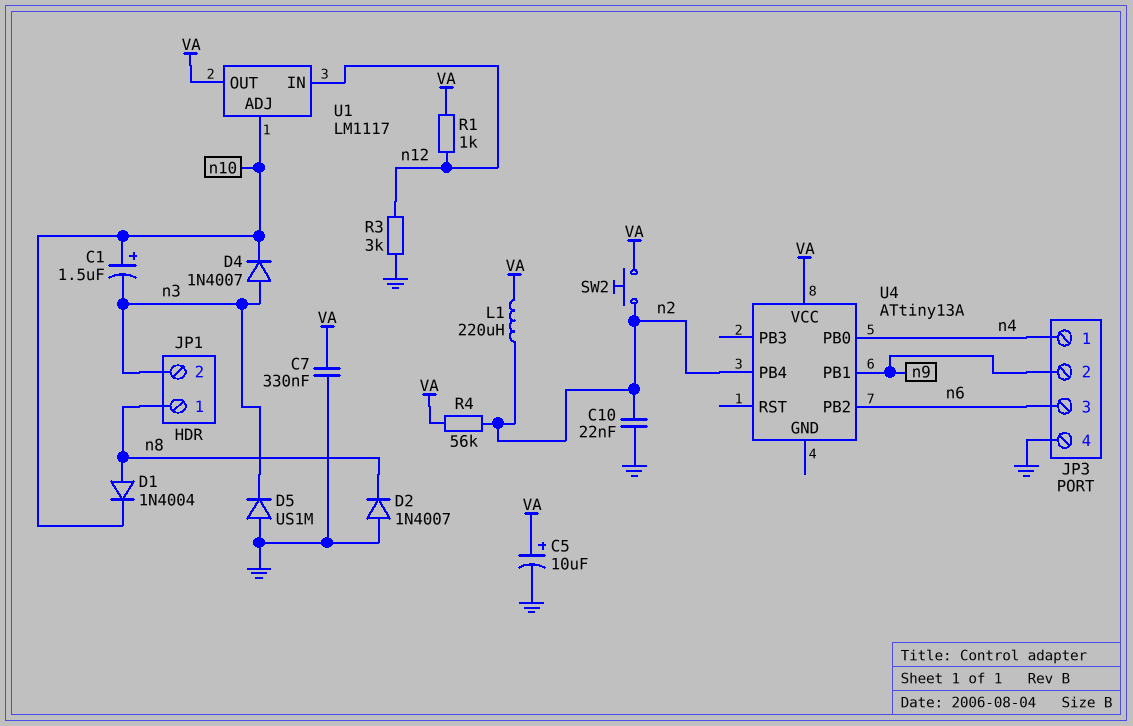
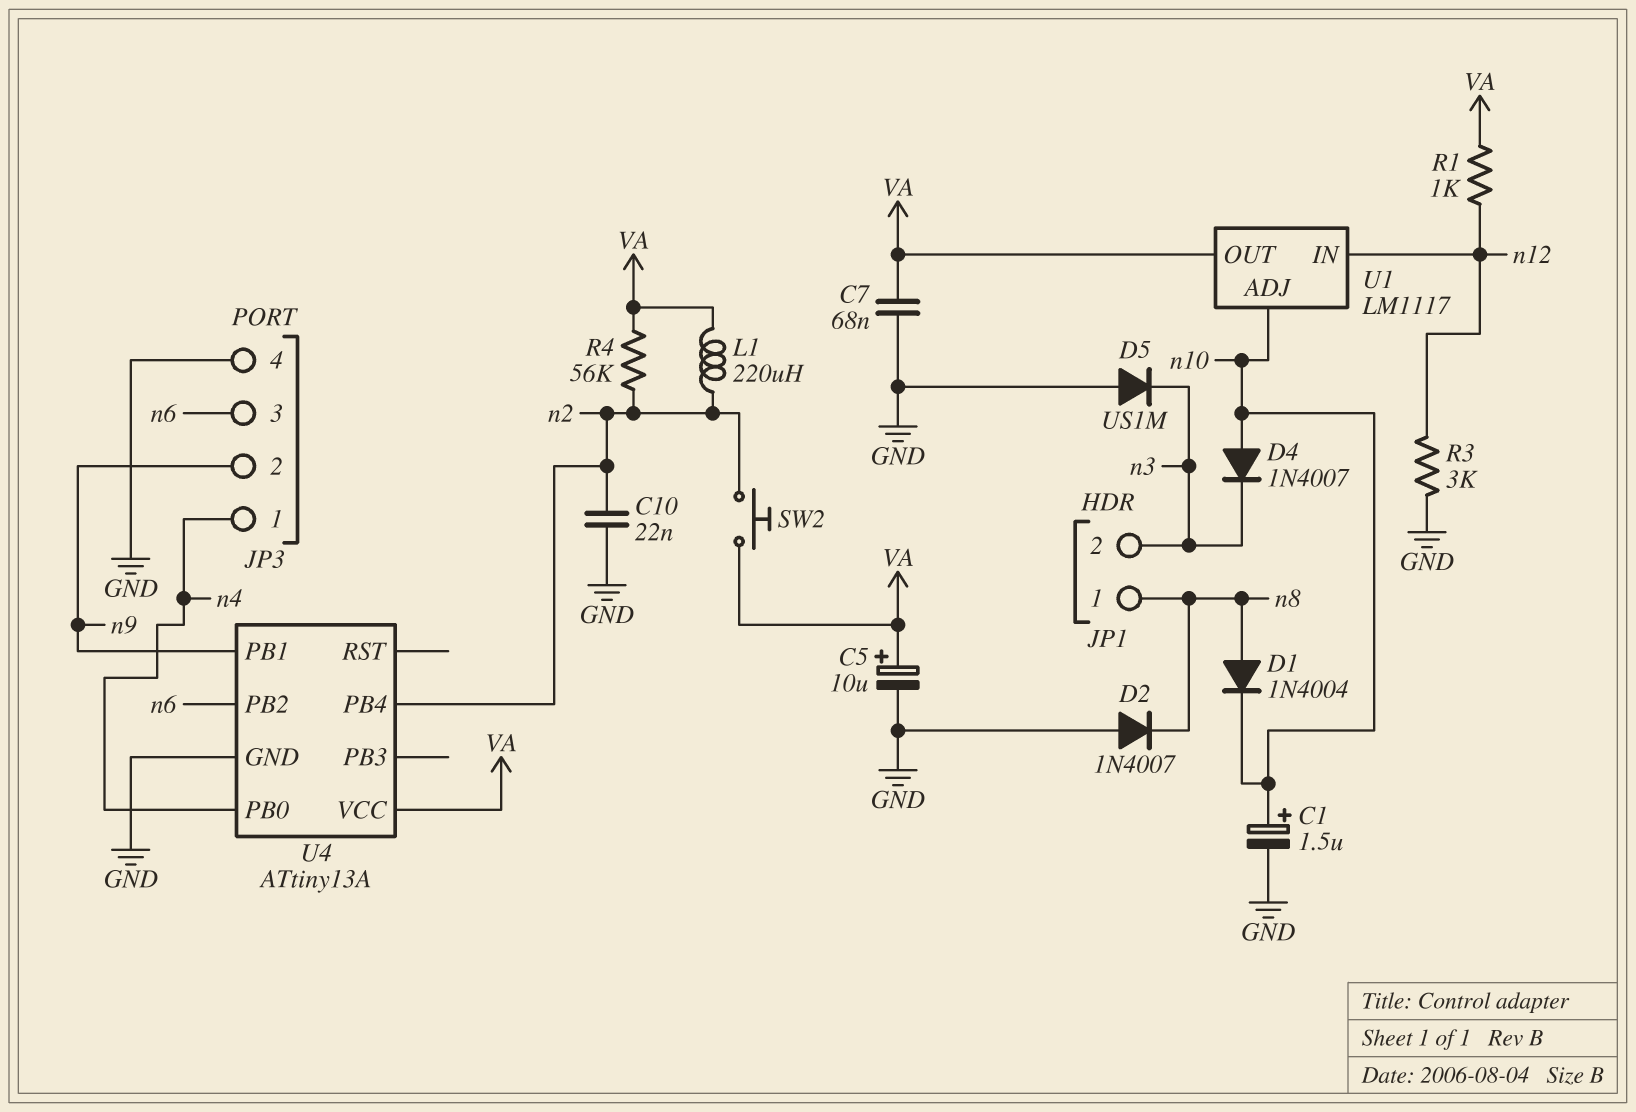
C1: 1.5uF (plus n10, minus n3) -> 1.5uF (plus n10, minus GND)
C7: 330nF (GND, VA) -> 68nF (GND, VA)
D4: diode 1N4007 (A n3, K n10) -> diode 1N4007 (A n10, K n3)
U4 pin GND: none -> GND

